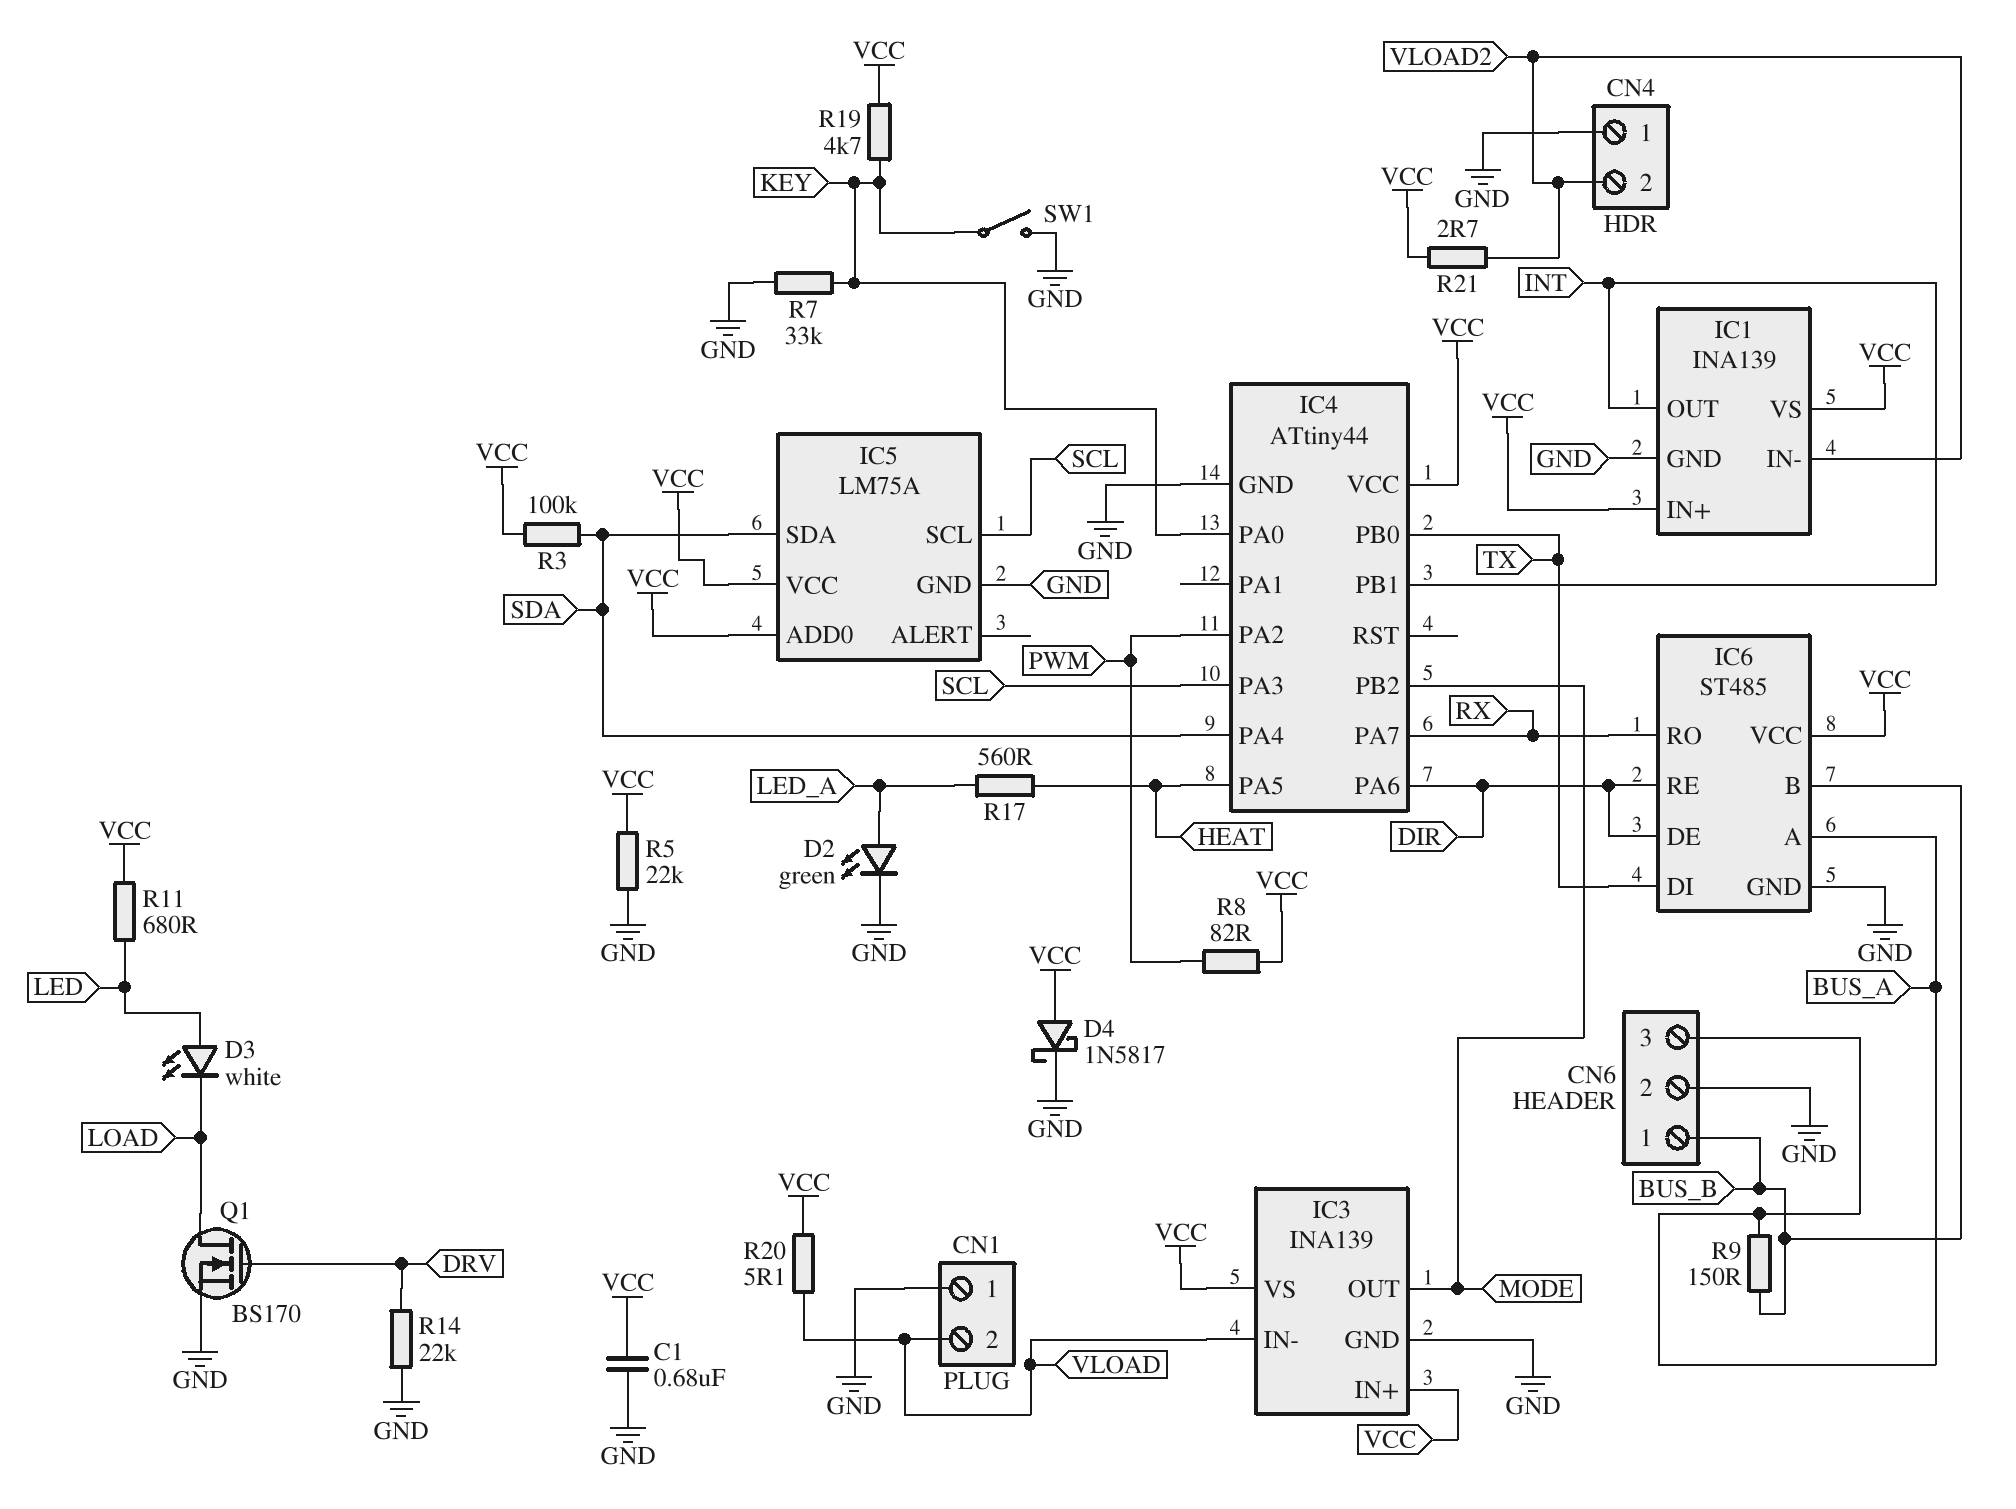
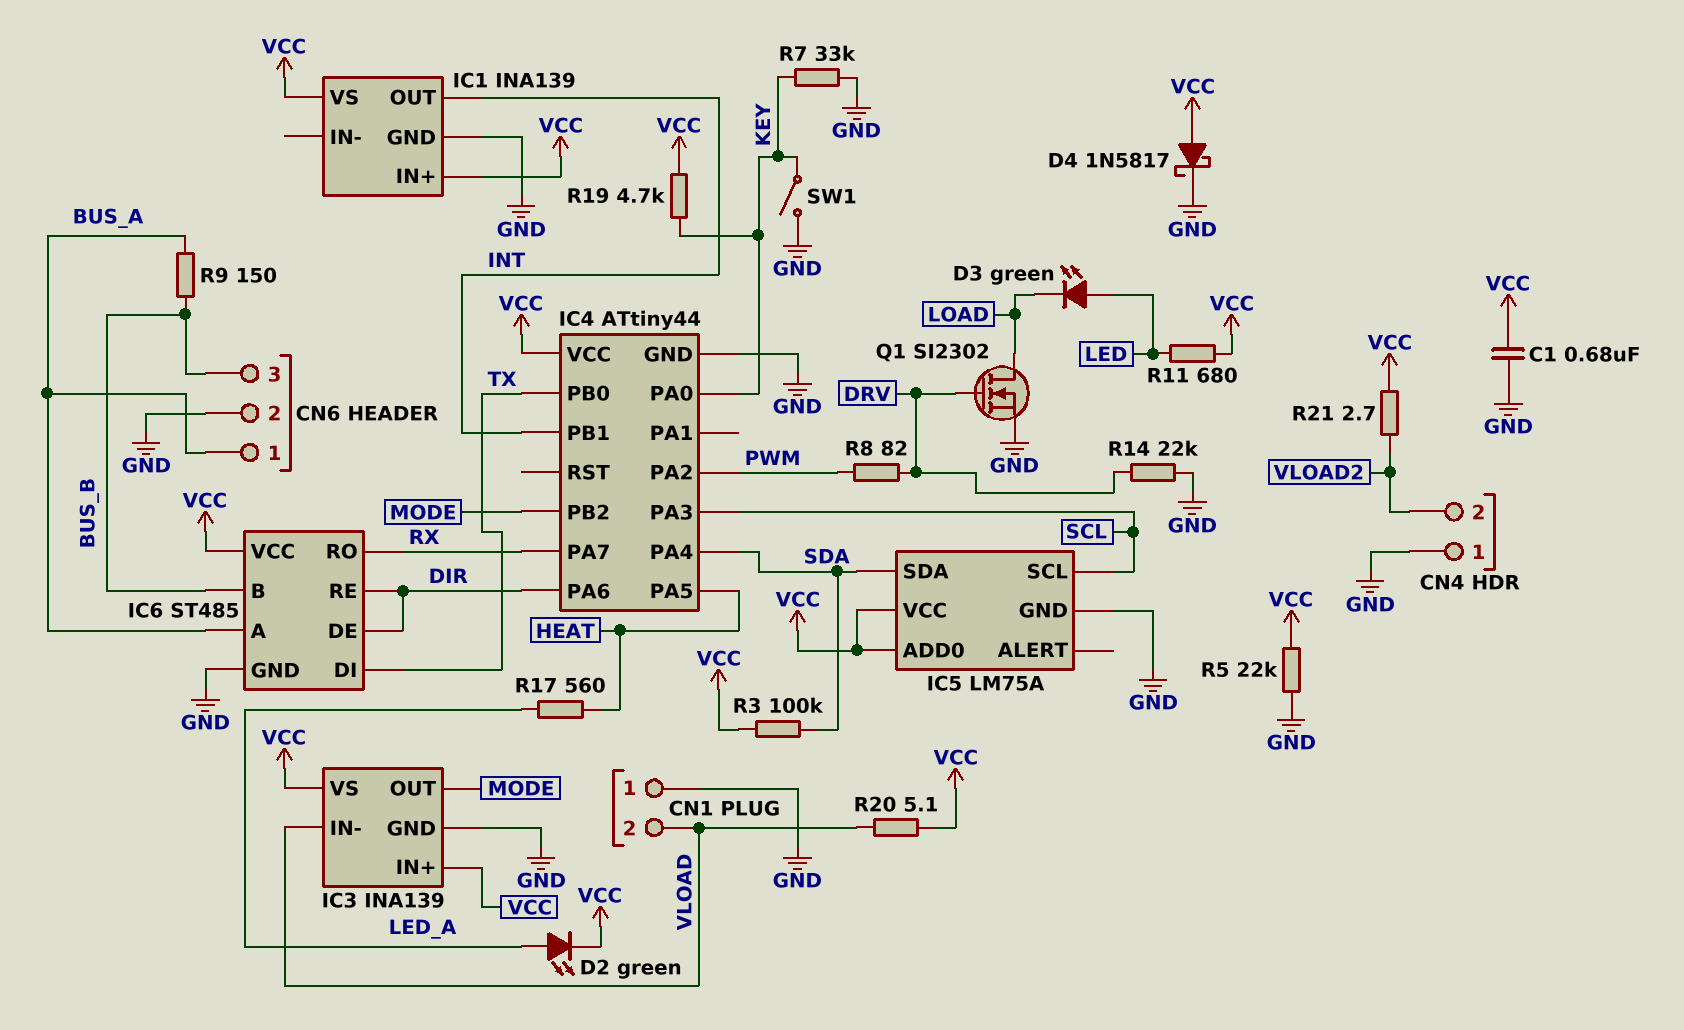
CN6 pin 1: BUS_B -> BUS_A
CN6 pin 3: BUS_A -> BUS_B
D2: LED green (A LED_A, K GND) -> LED green (A LED_A, K VCC)
D3: LED white (A LED, K LOAD) -> LED green (A LED, K LOAD)
IC1 pin IN-: VLOAD2 -> none
Q1: NMOS BS170 (G DRV, D LOAD, S GND) -> NMOS SI2302 (G DRV, D LOAD, S GND)
R8: 82 (PWM, VCC) -> 82 (DRV, PWM)

